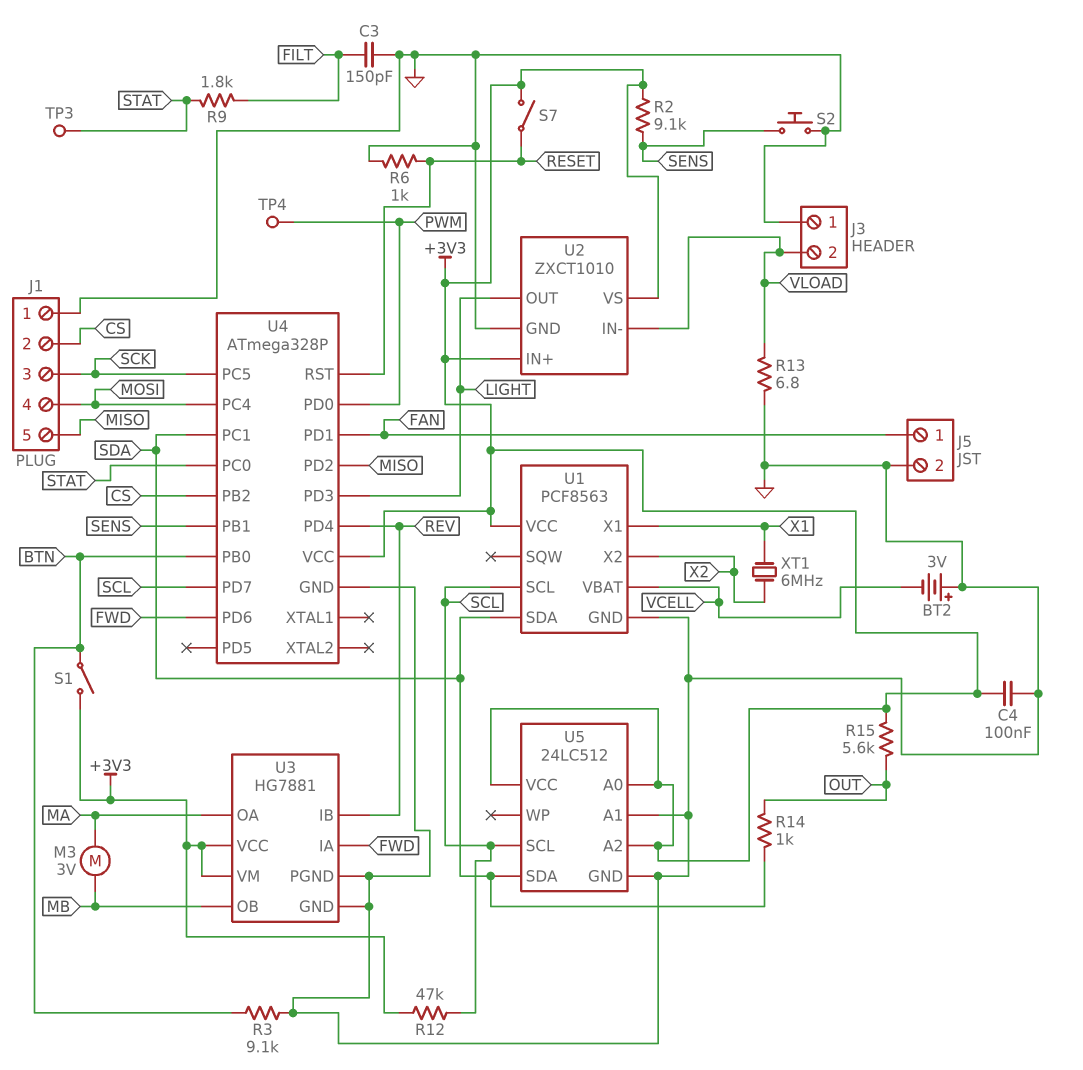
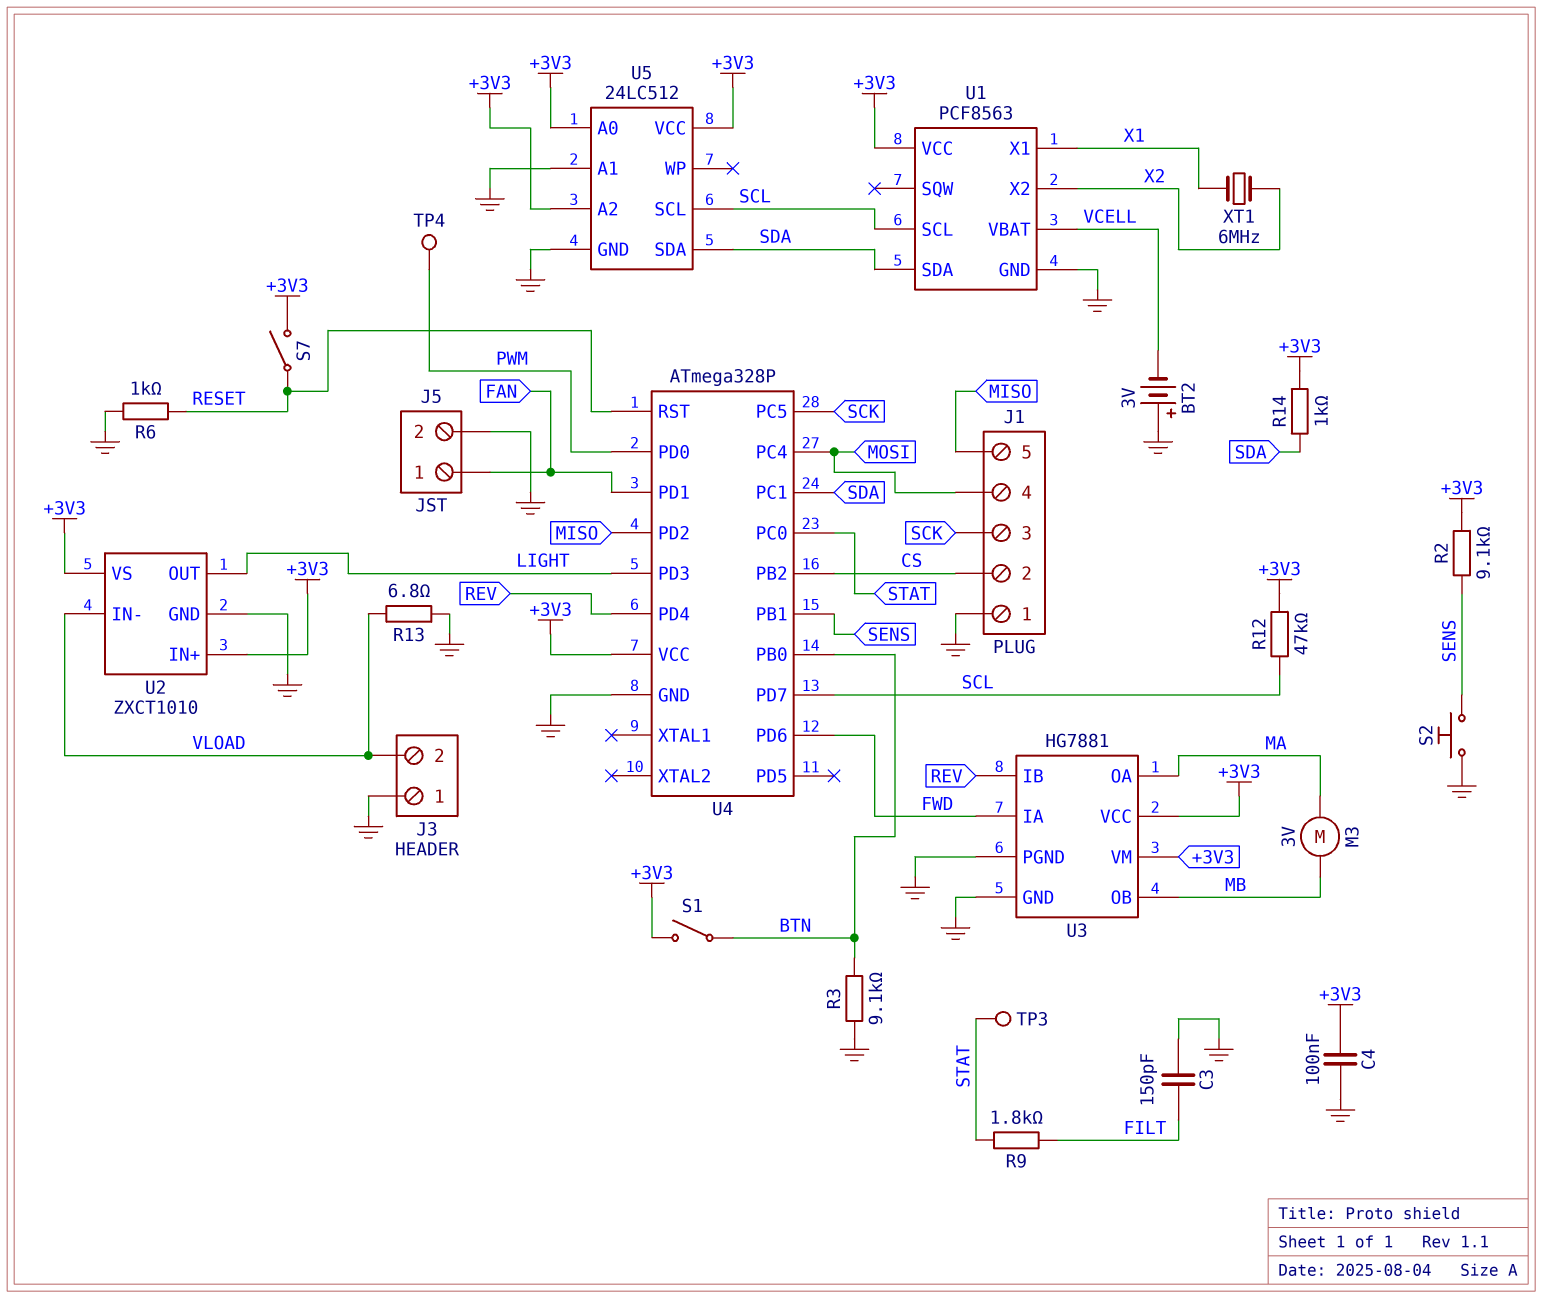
R14: 1k (OUT, SDA) -> 1k (+3V3, SDA)
R15: 5.6k (+3V3, OUT) -> none

